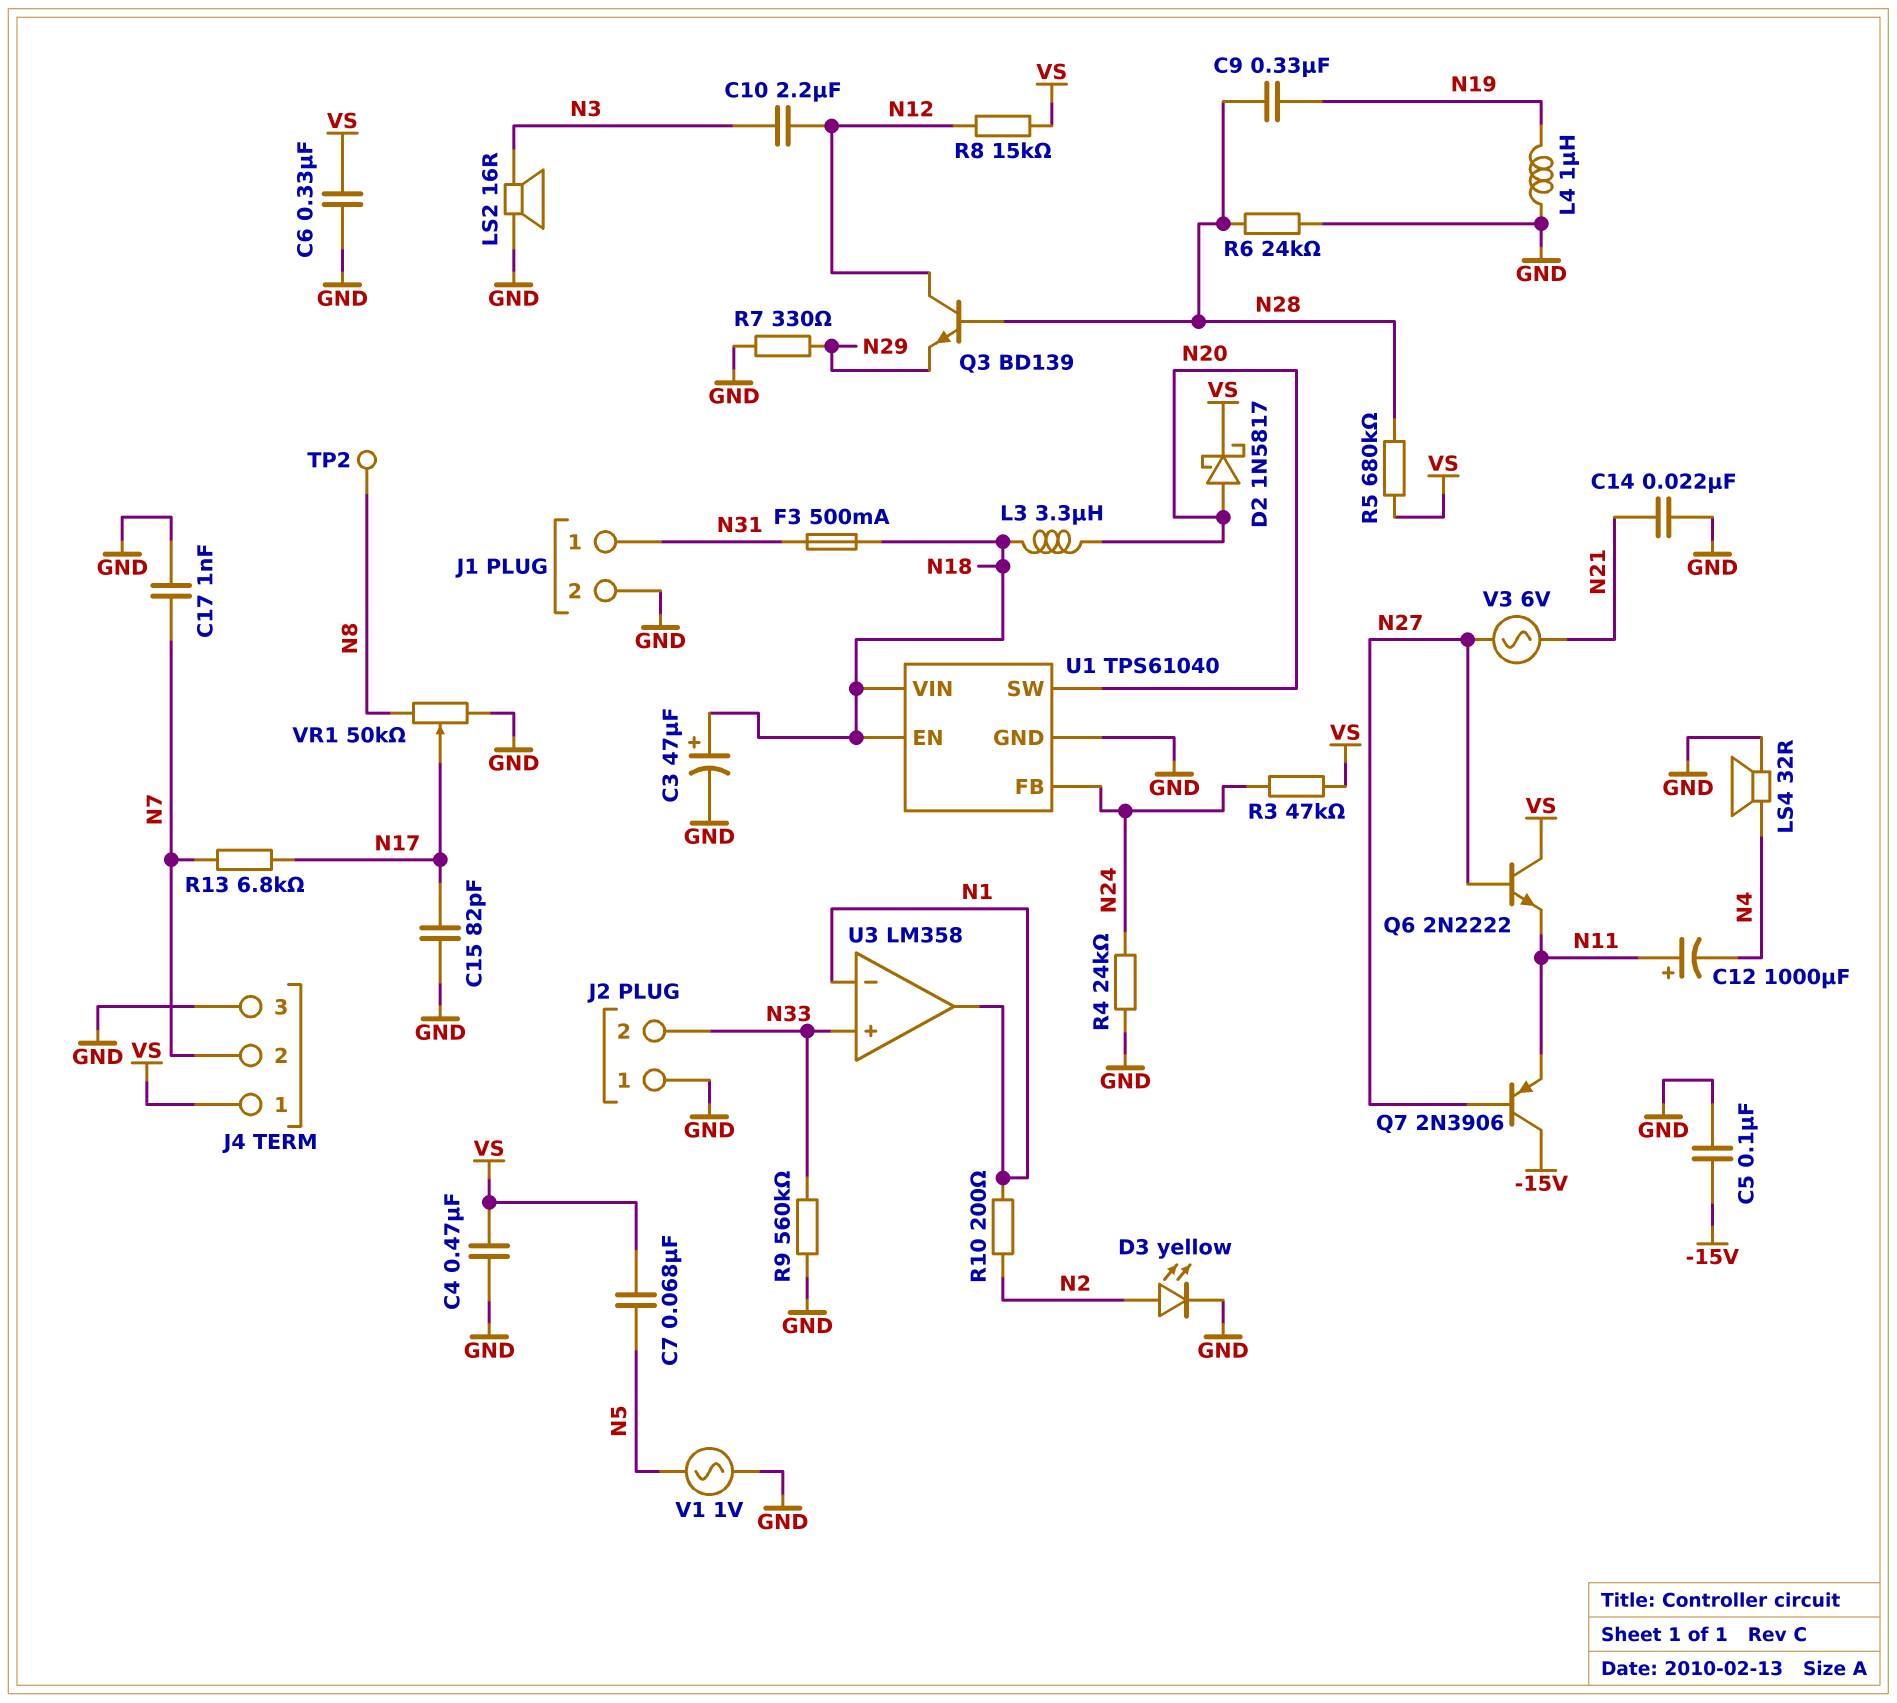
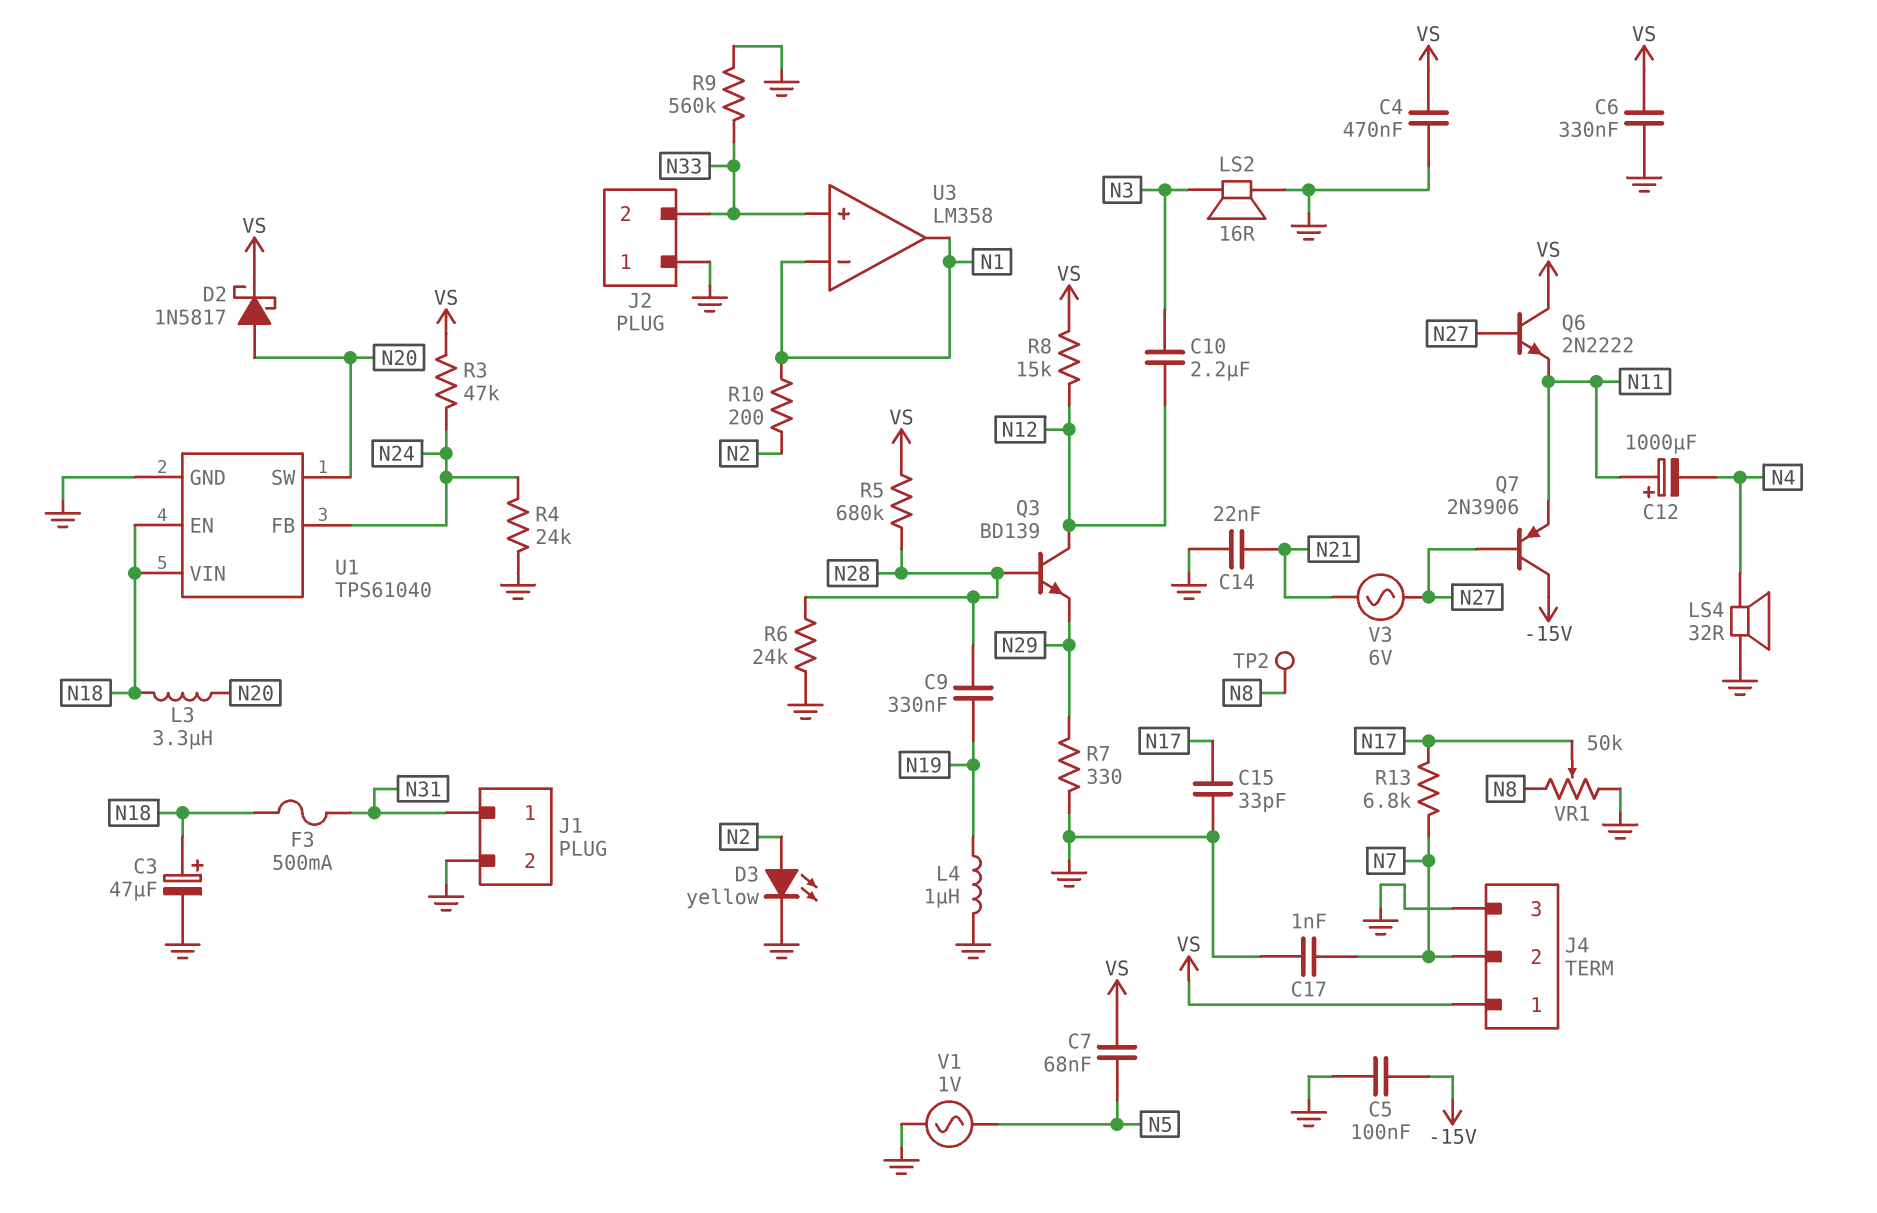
C15: 82pF (GND, N17) -> 33pF (GND, N17)

